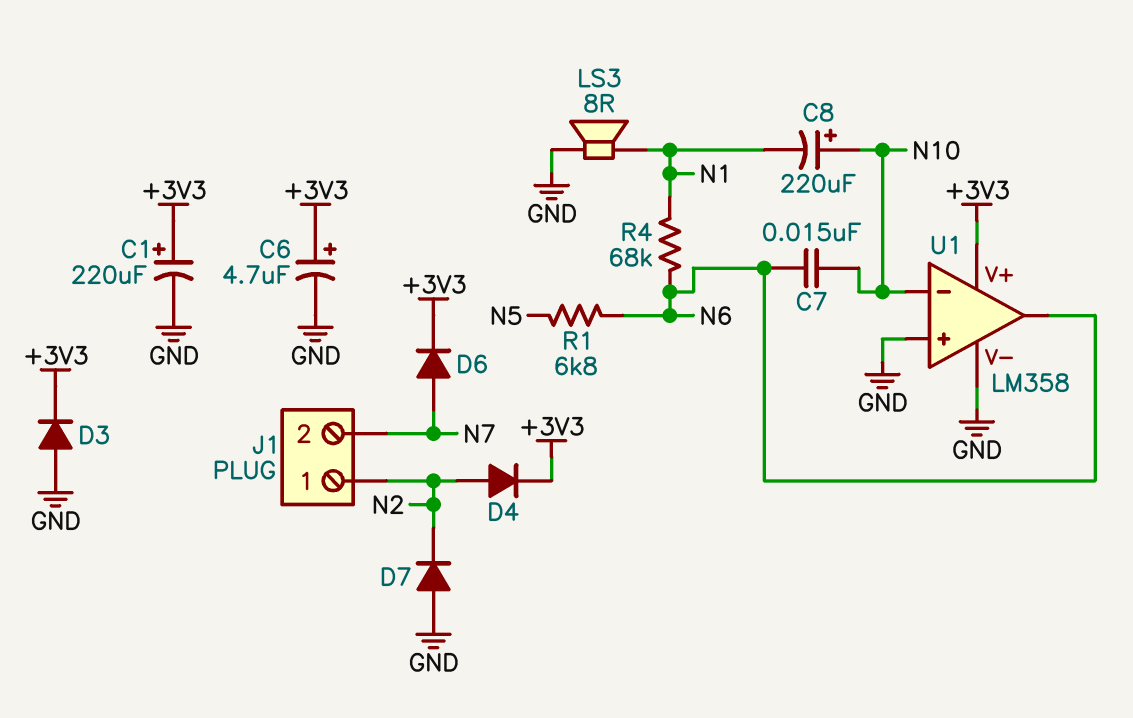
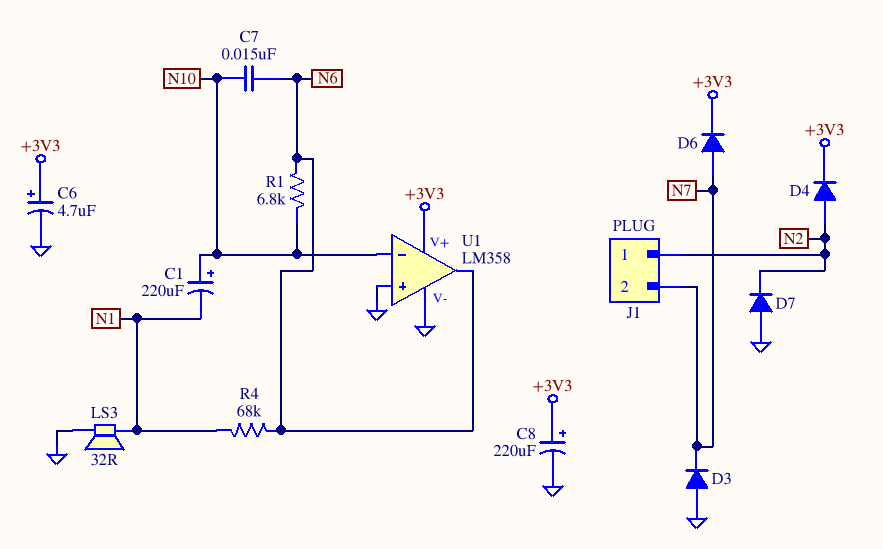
C1: 220uF (plus +3V3, minus GND) -> 220uF (plus N10, minus N1)
C8: 220uF (plus N10, minus N1) -> 220uF (plus +3V3, minus GND)
D3: diode (A GND, K +3V3) -> diode (A GND, K N7)
LS3: speaker 8R (GND, N1) -> speaker 32R (GND, N1)
R1: 6.8k (N5, N6) -> 6.8k (N6, N10)

